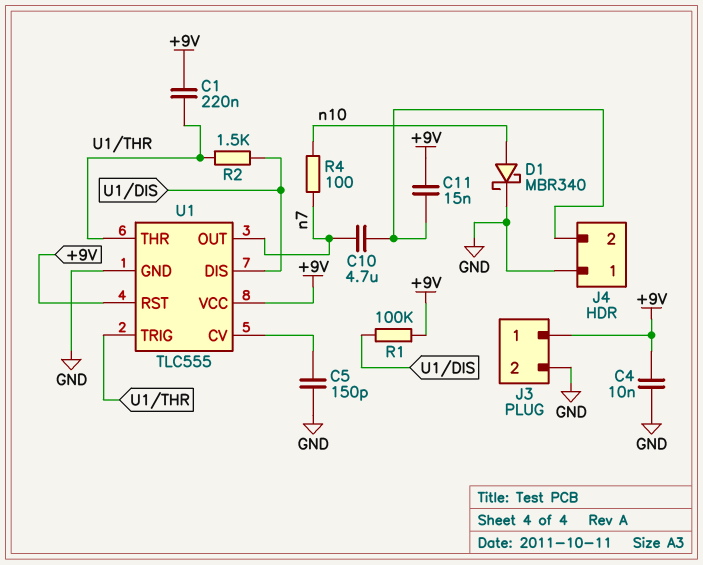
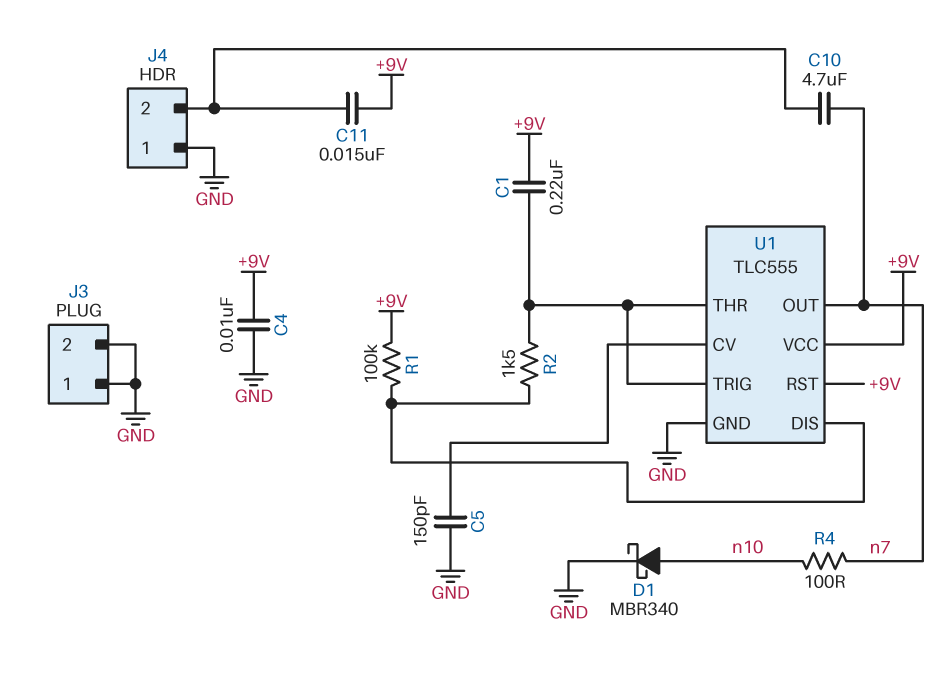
J3 pin 1: +9V -> GND

